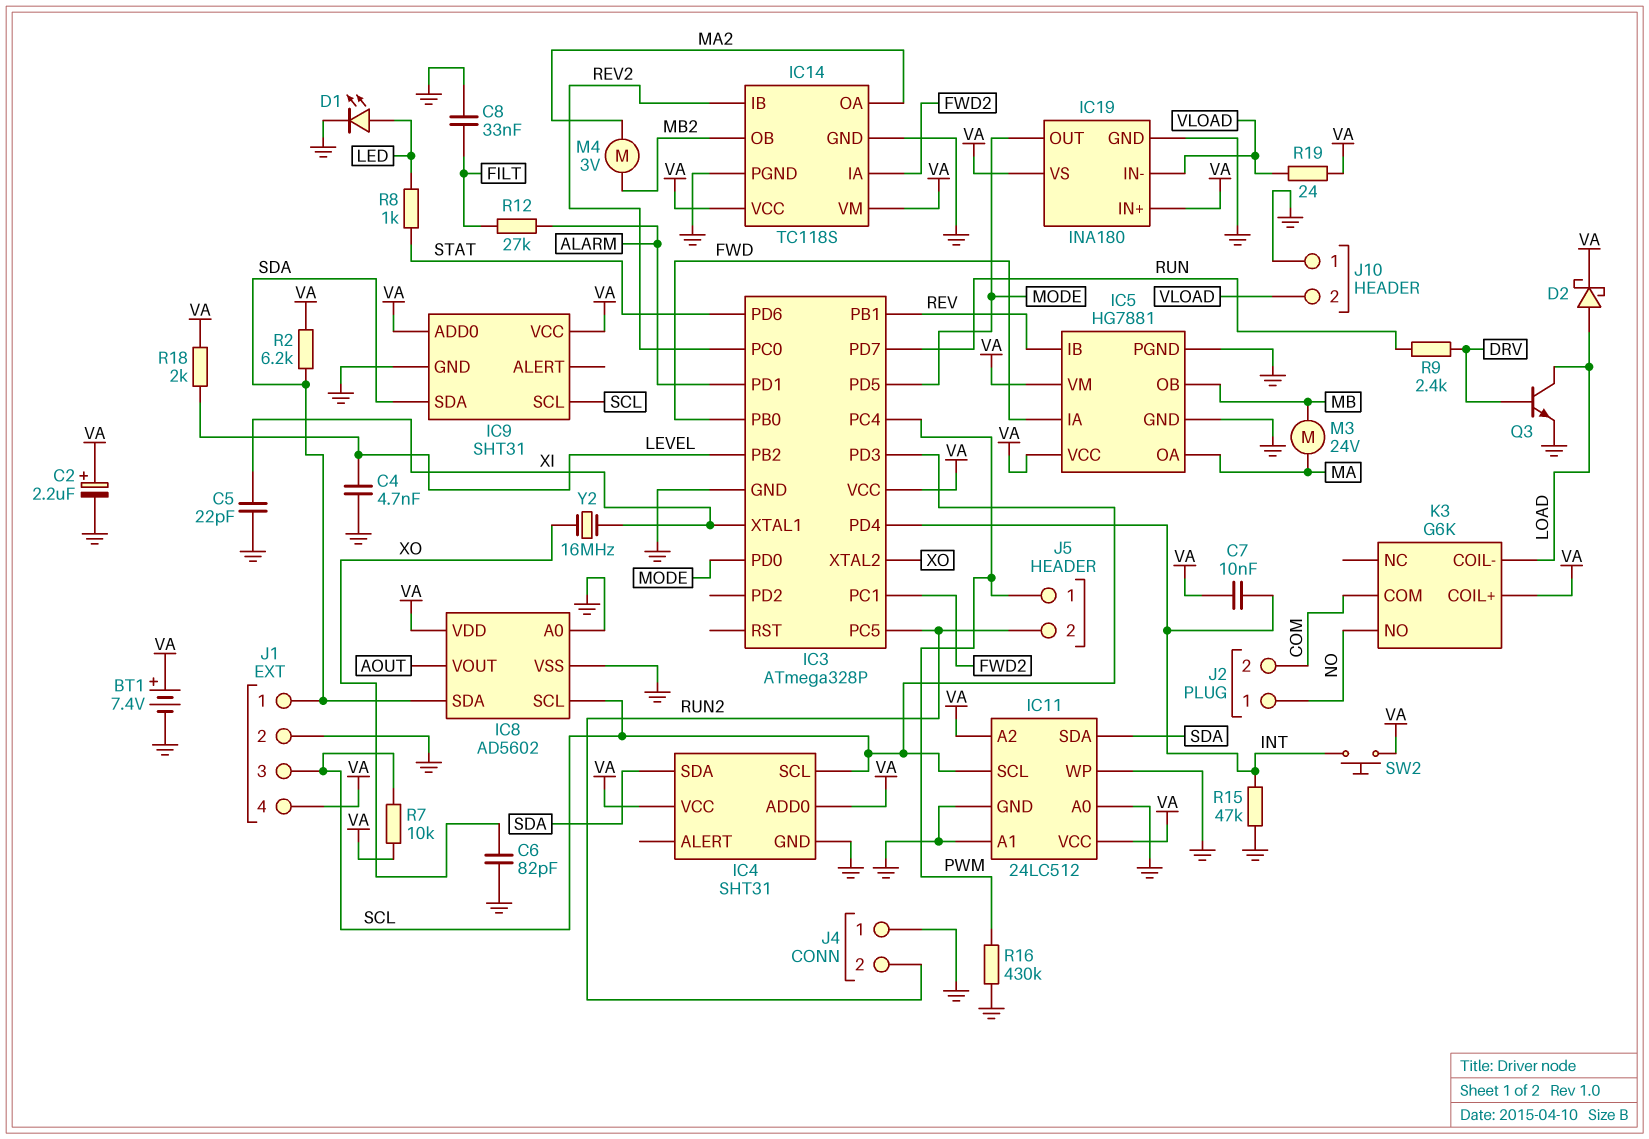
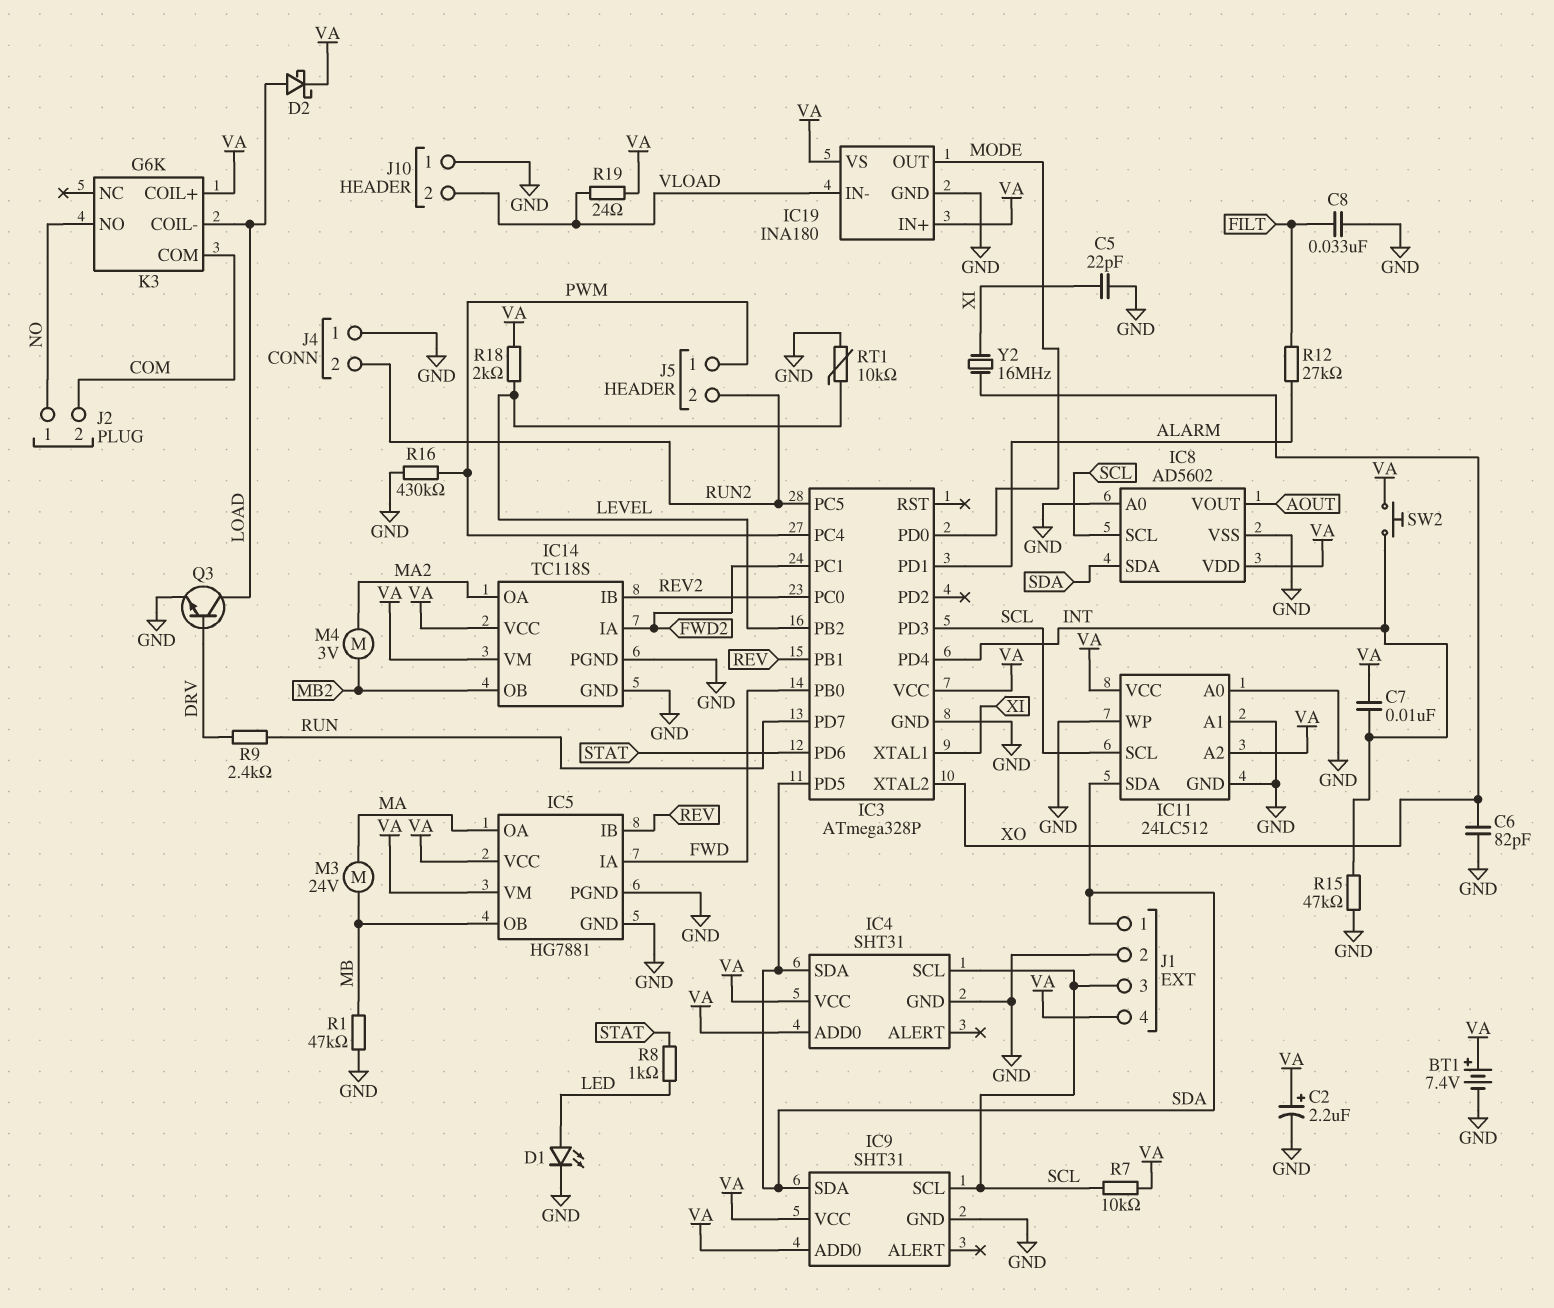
C4: 4.7nF (GND, LEVEL) -> none
IC3 pin PD5: MODE -> SDA
R1: none -> 47k (GND, MB)
R2: 6.2k (SDA, VA) -> none
RT1: none -> 10k (GND, LEVEL)

